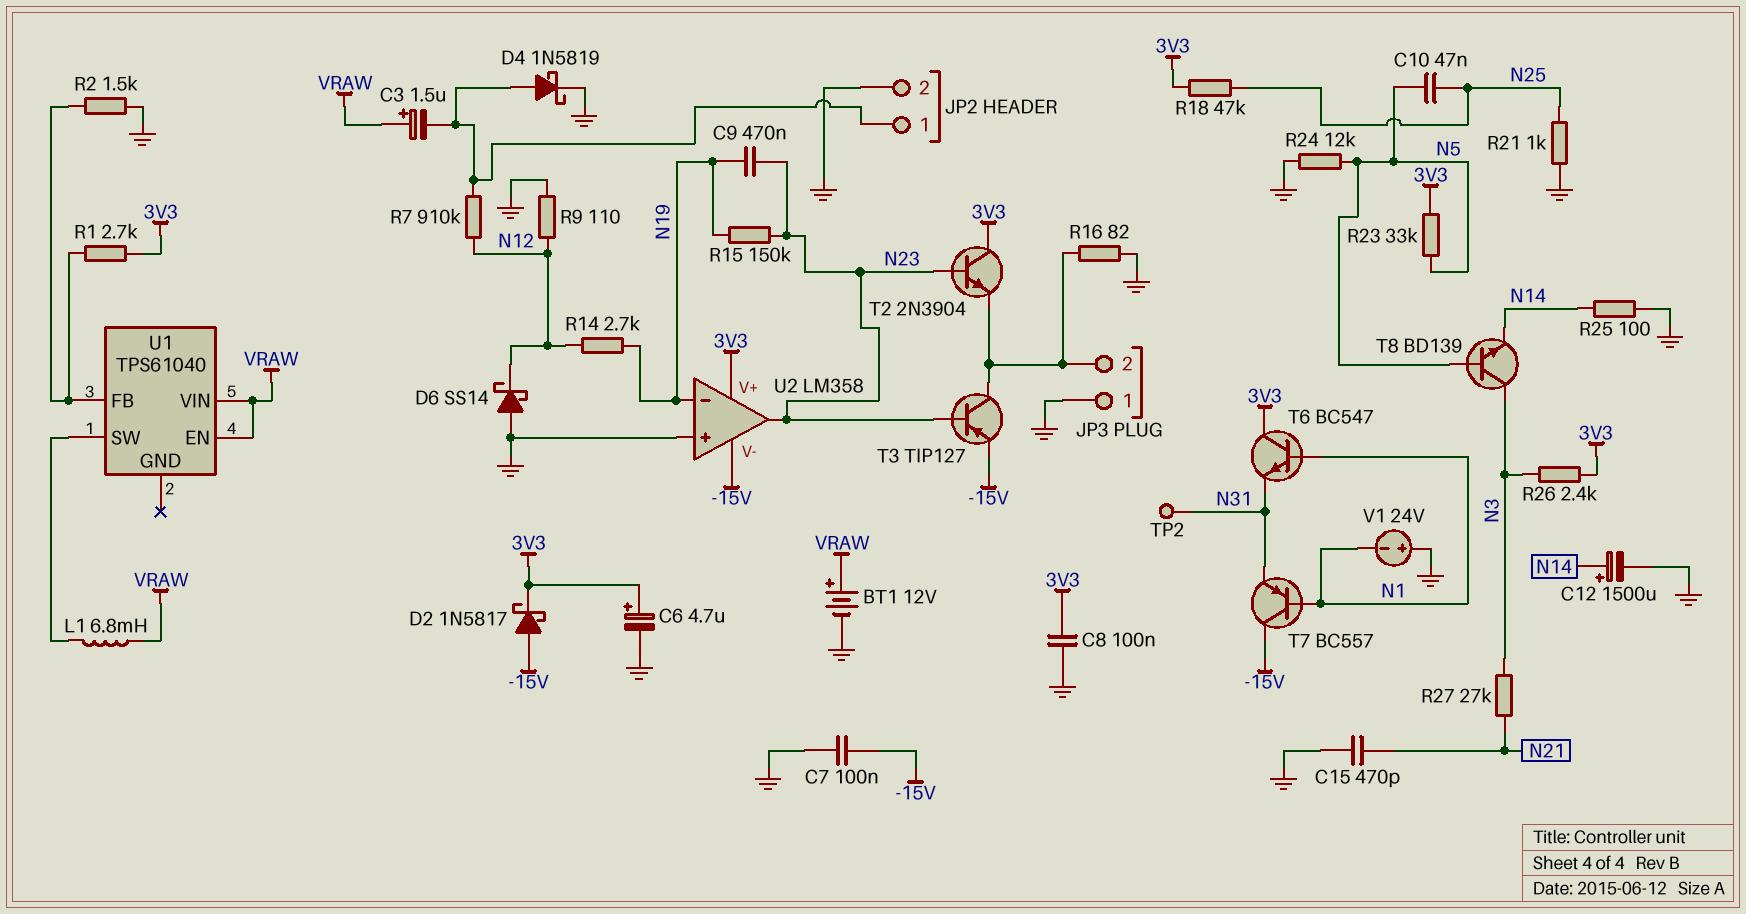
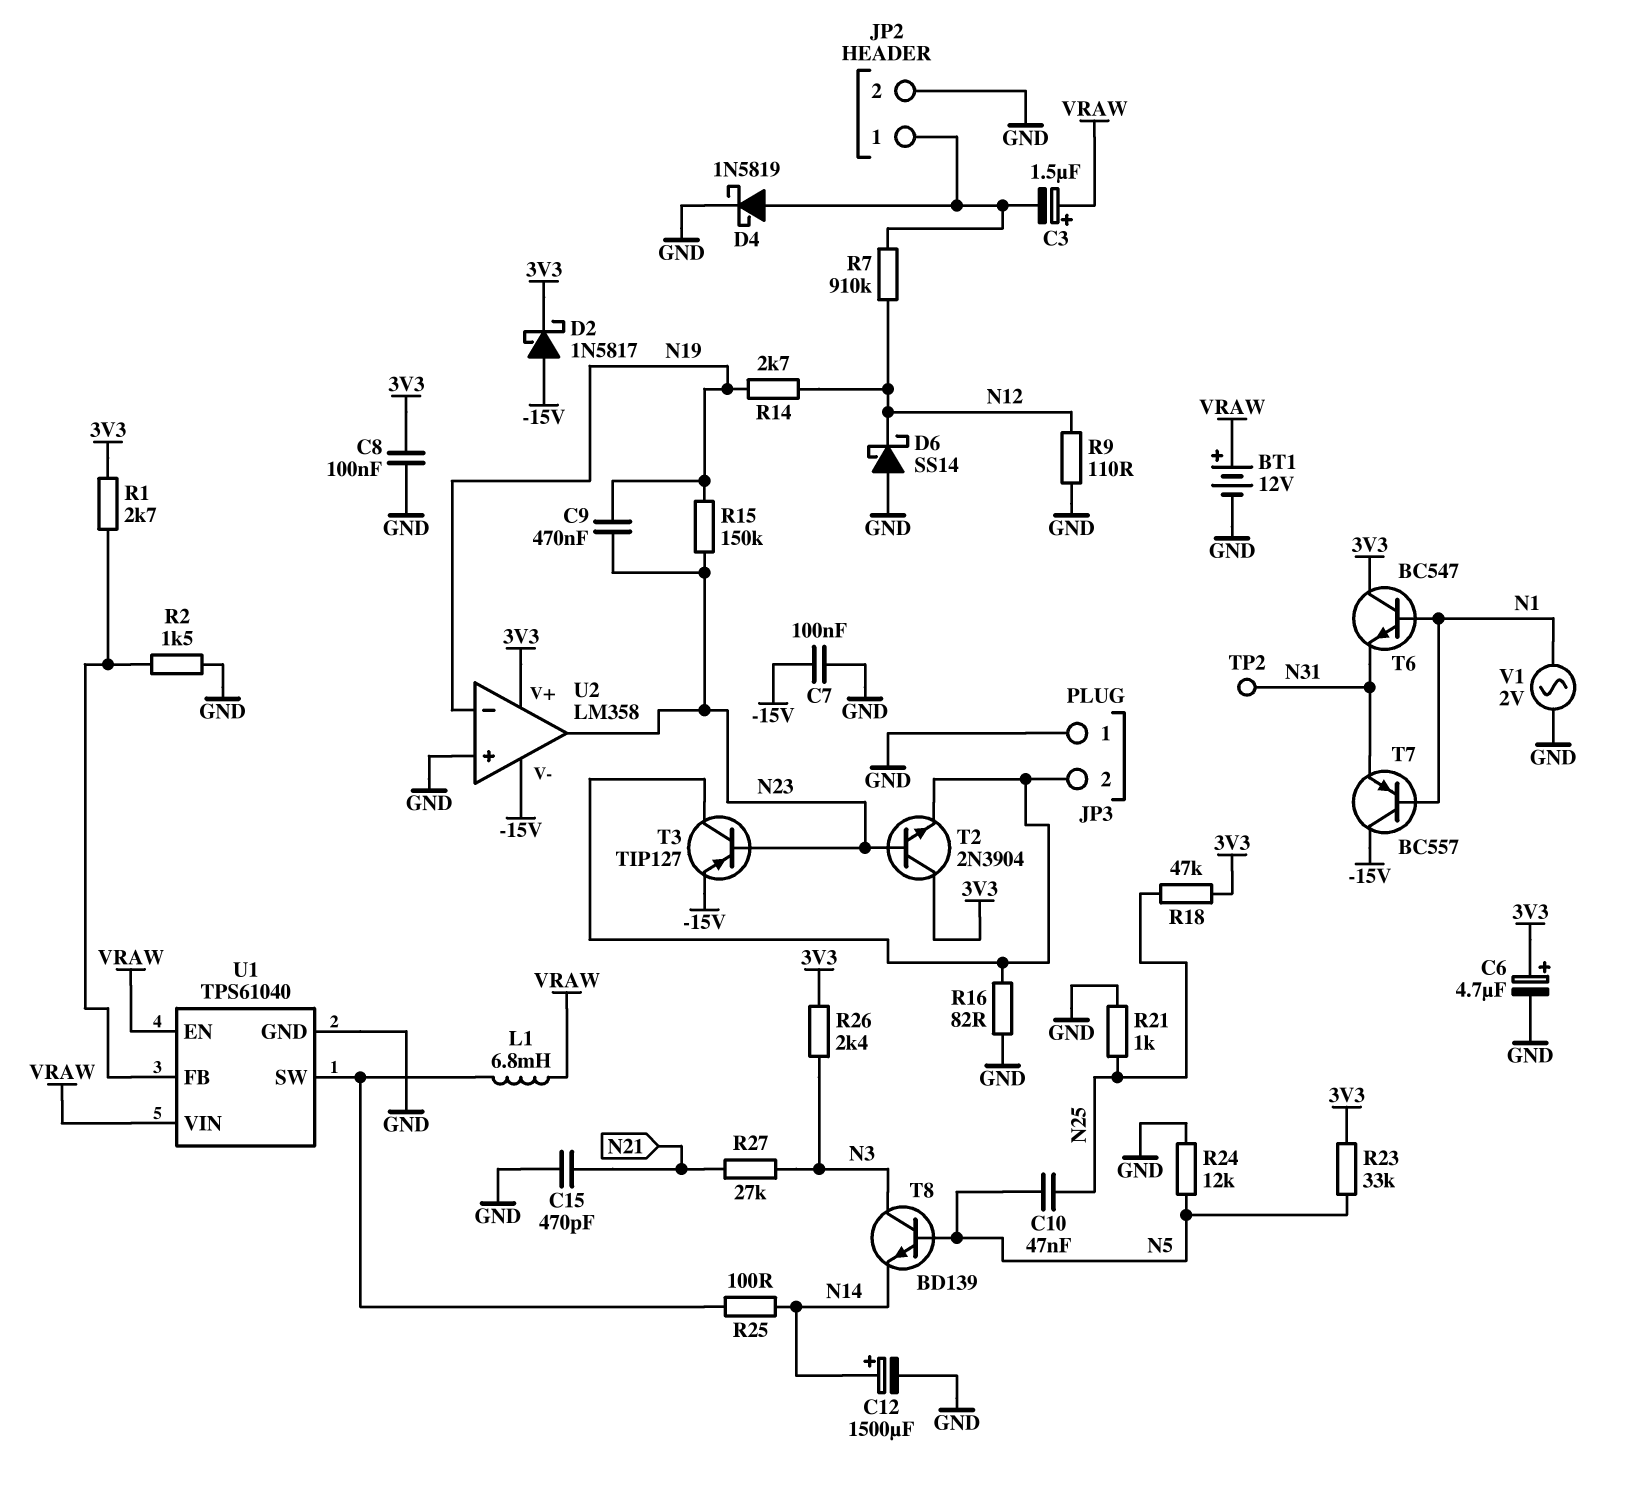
R25: 100 (GND, N14) -> 100 (N14, U1/SW)
U1 pin GND: none -> GND
V1: 24V (plus GND, minus N1) -> AC 2V (GND, N1)

